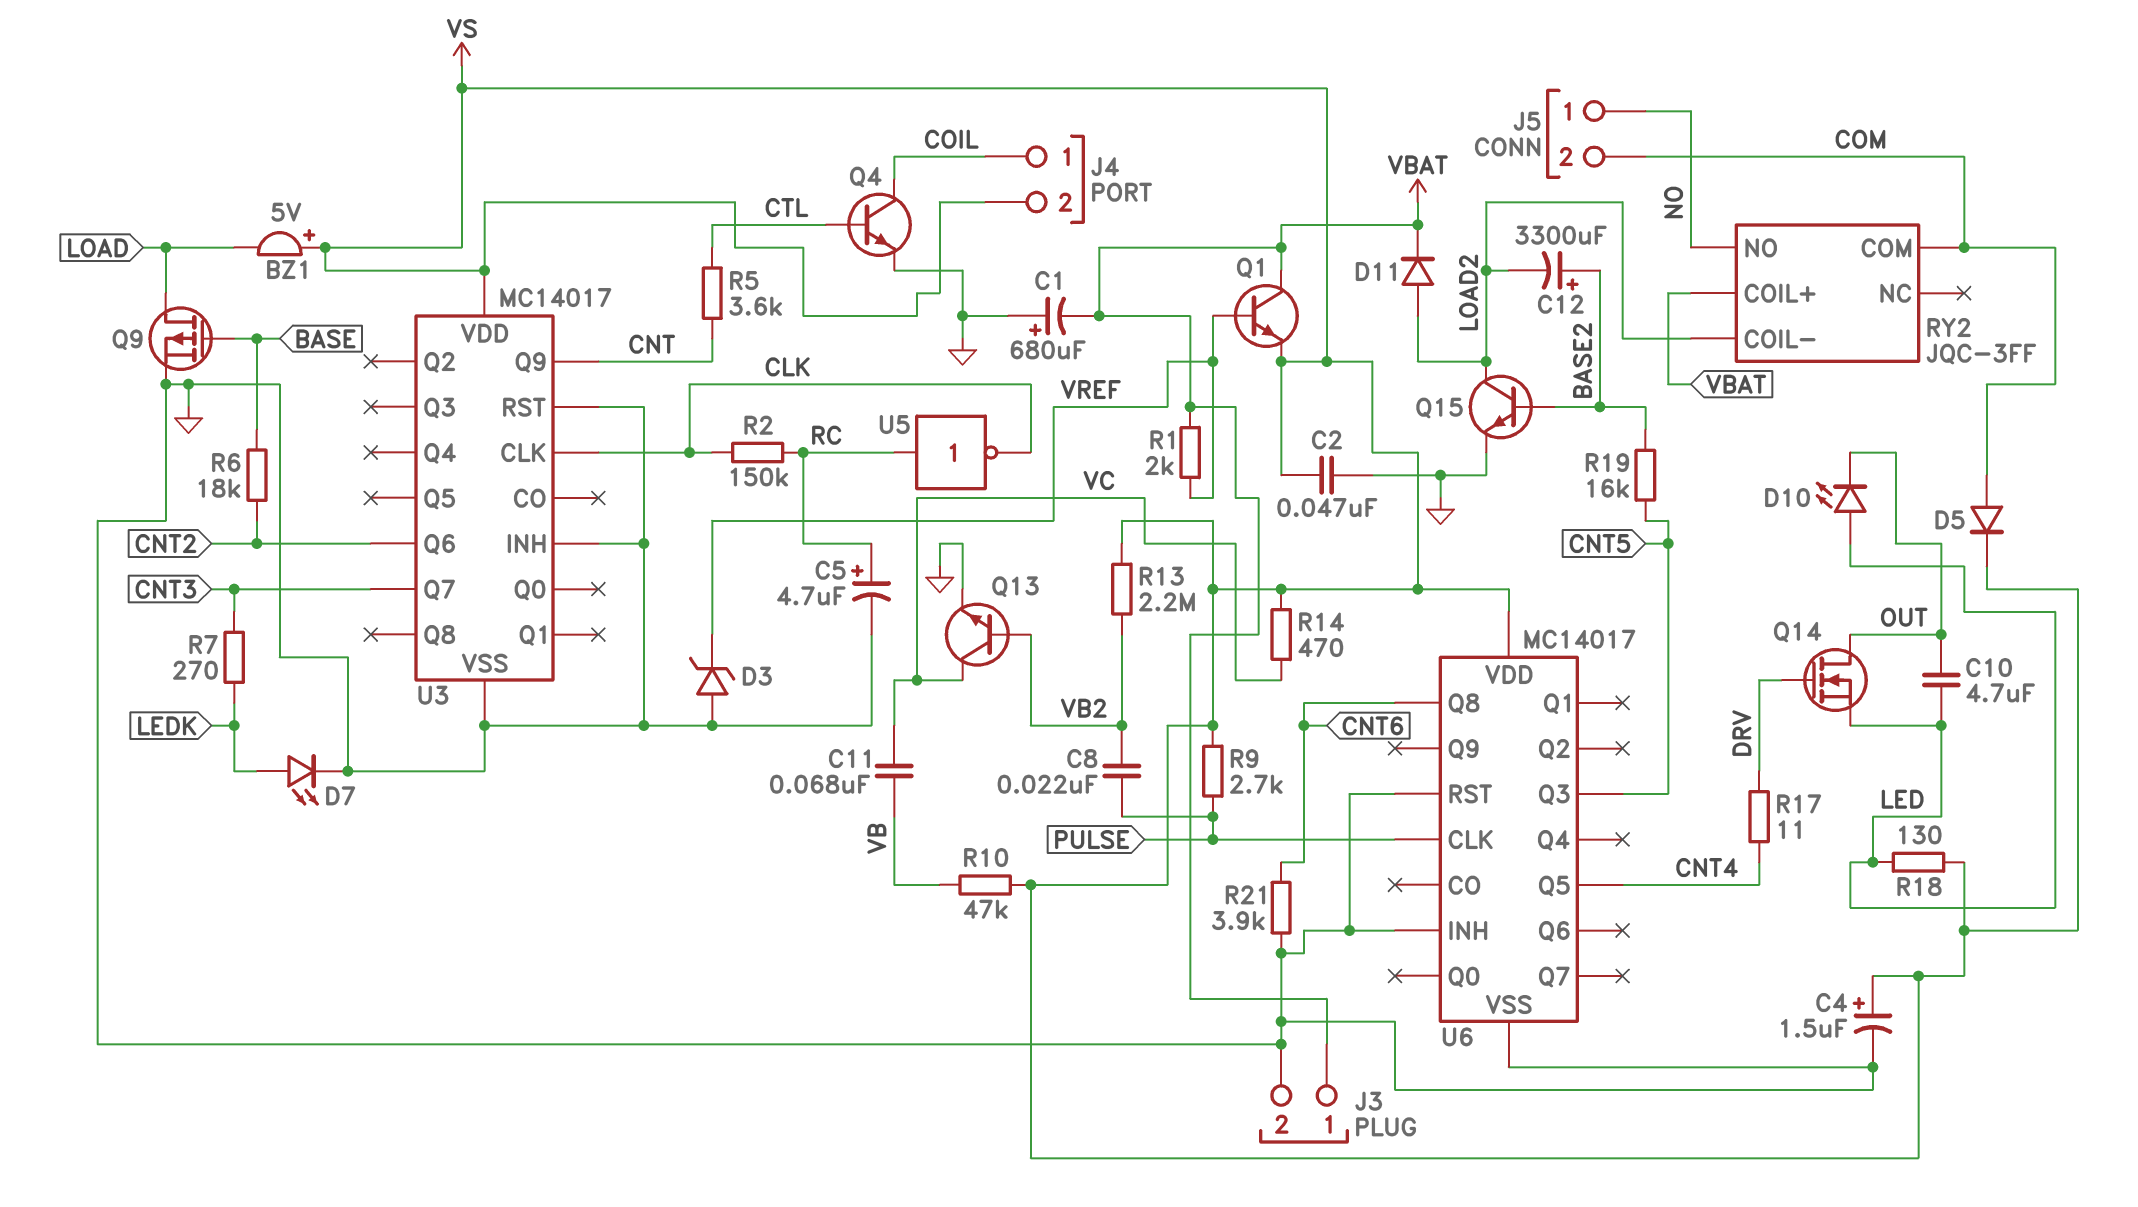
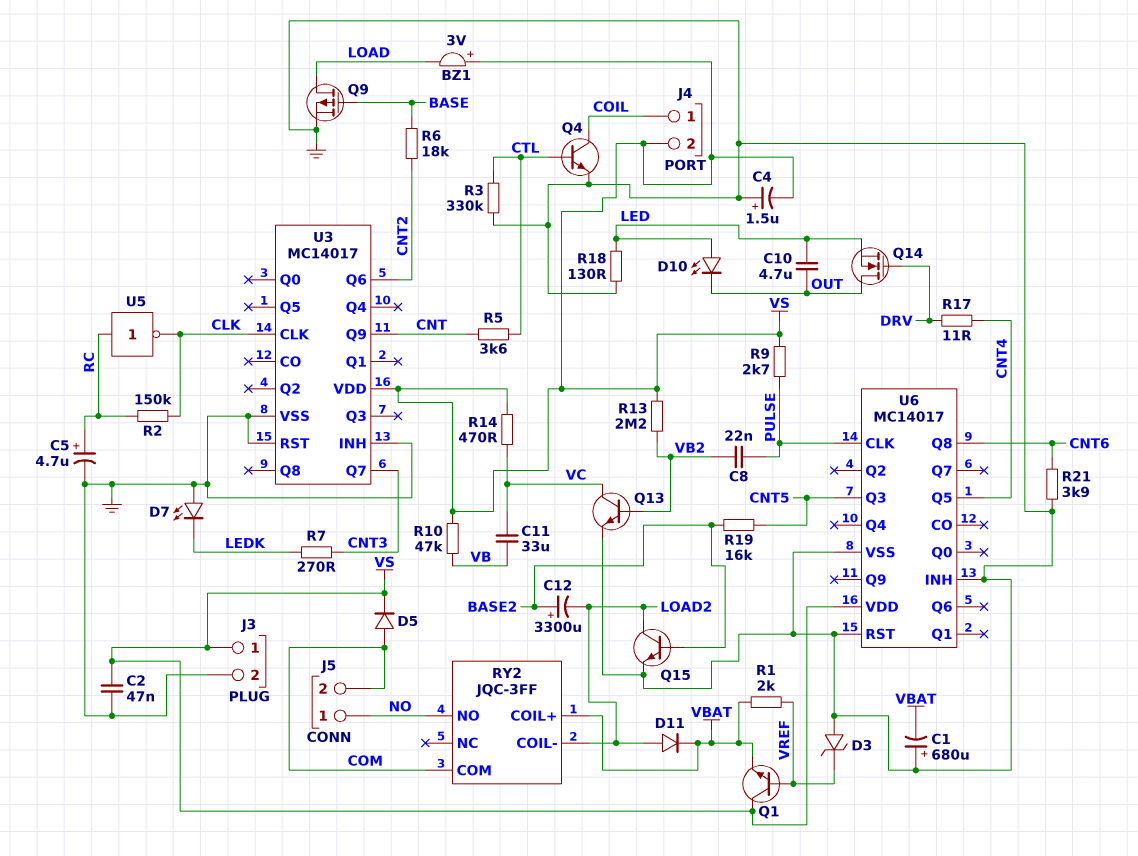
BZ1: buzzer 5V (plus VS, minus LOAD) -> buzzer 3V (plus VS, minus LOAD)
C4: 1.5uF (plus VS, minus GND) -> 1.5uF (plus GND, minus VS)
C11: 68nF (VB, VC) -> 33uF (VB, VC)
D7: LED (A LEDK, K GND) -> LED (A GND, K LEDK)
J3 pin 1: VBAT -> VS
Q1: NPN (B VREF, C VBAT, E VS) -> NPN (B VREF, C VS, E VBAT)
R3: none -> 330k (CTL, GND)
R18: 130 (LED, VS) -> 130 (GND, LED)

